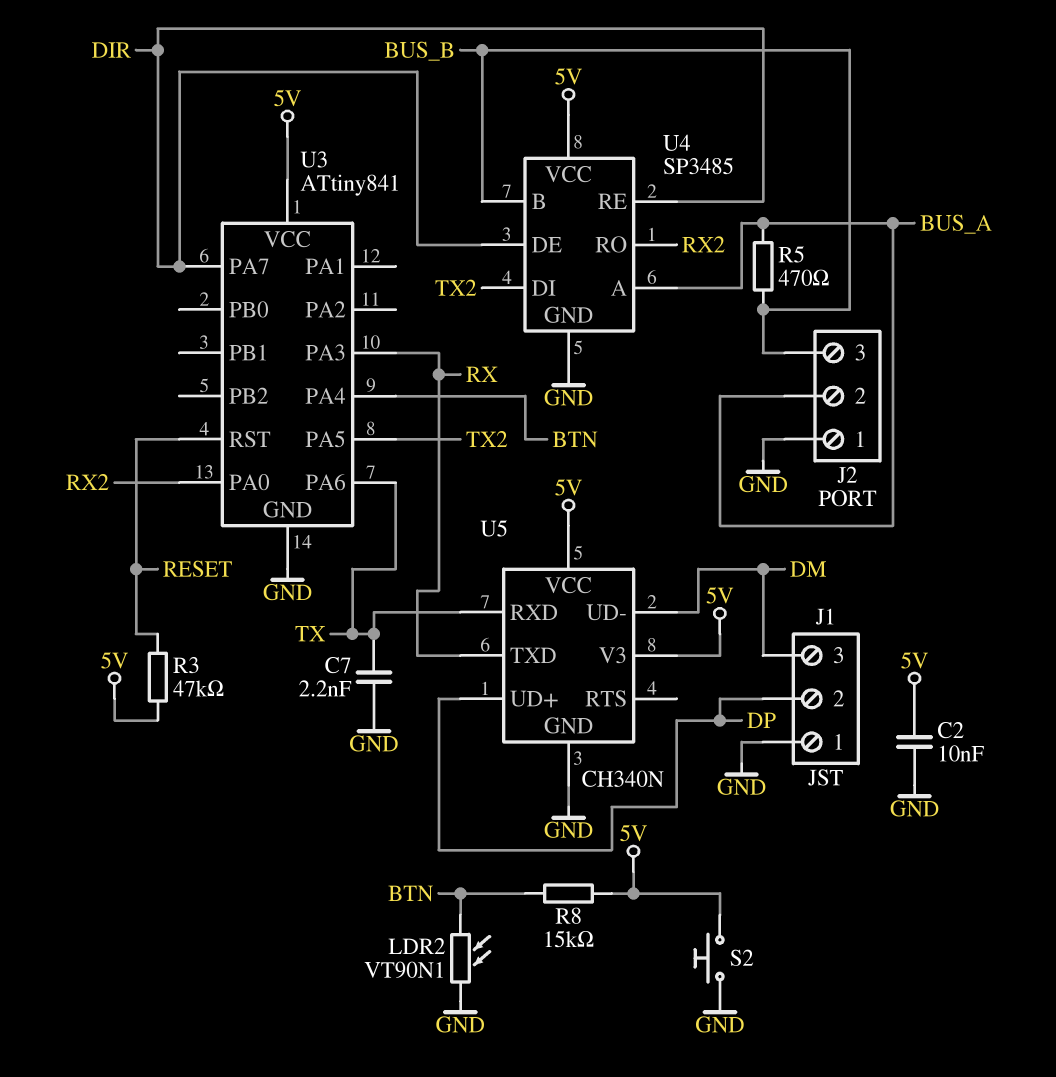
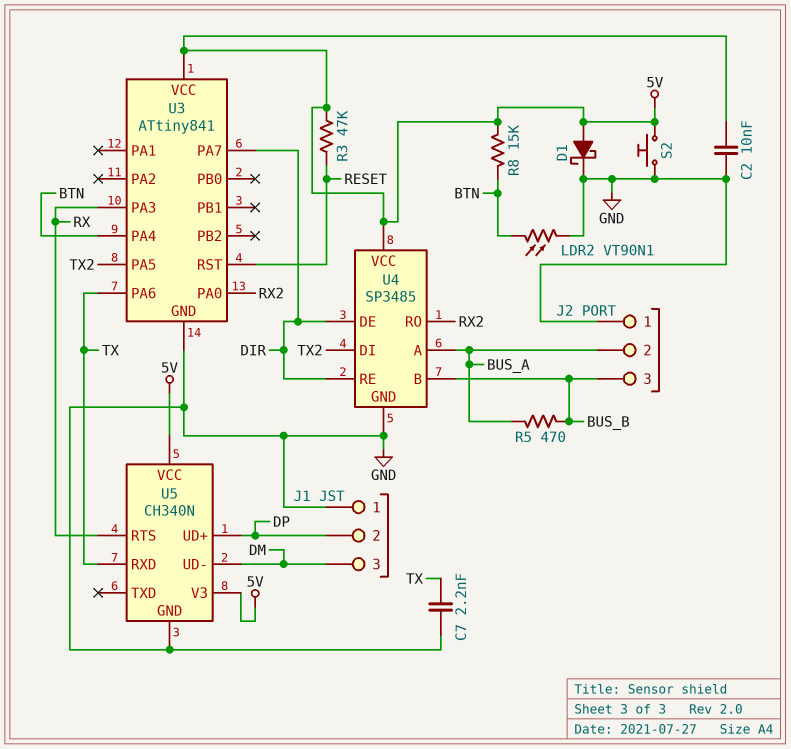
D1: none -> schottky (A 5V, K GND)
U5 pin RTS: none -> RX
U5 pin TXD: RX -> none

